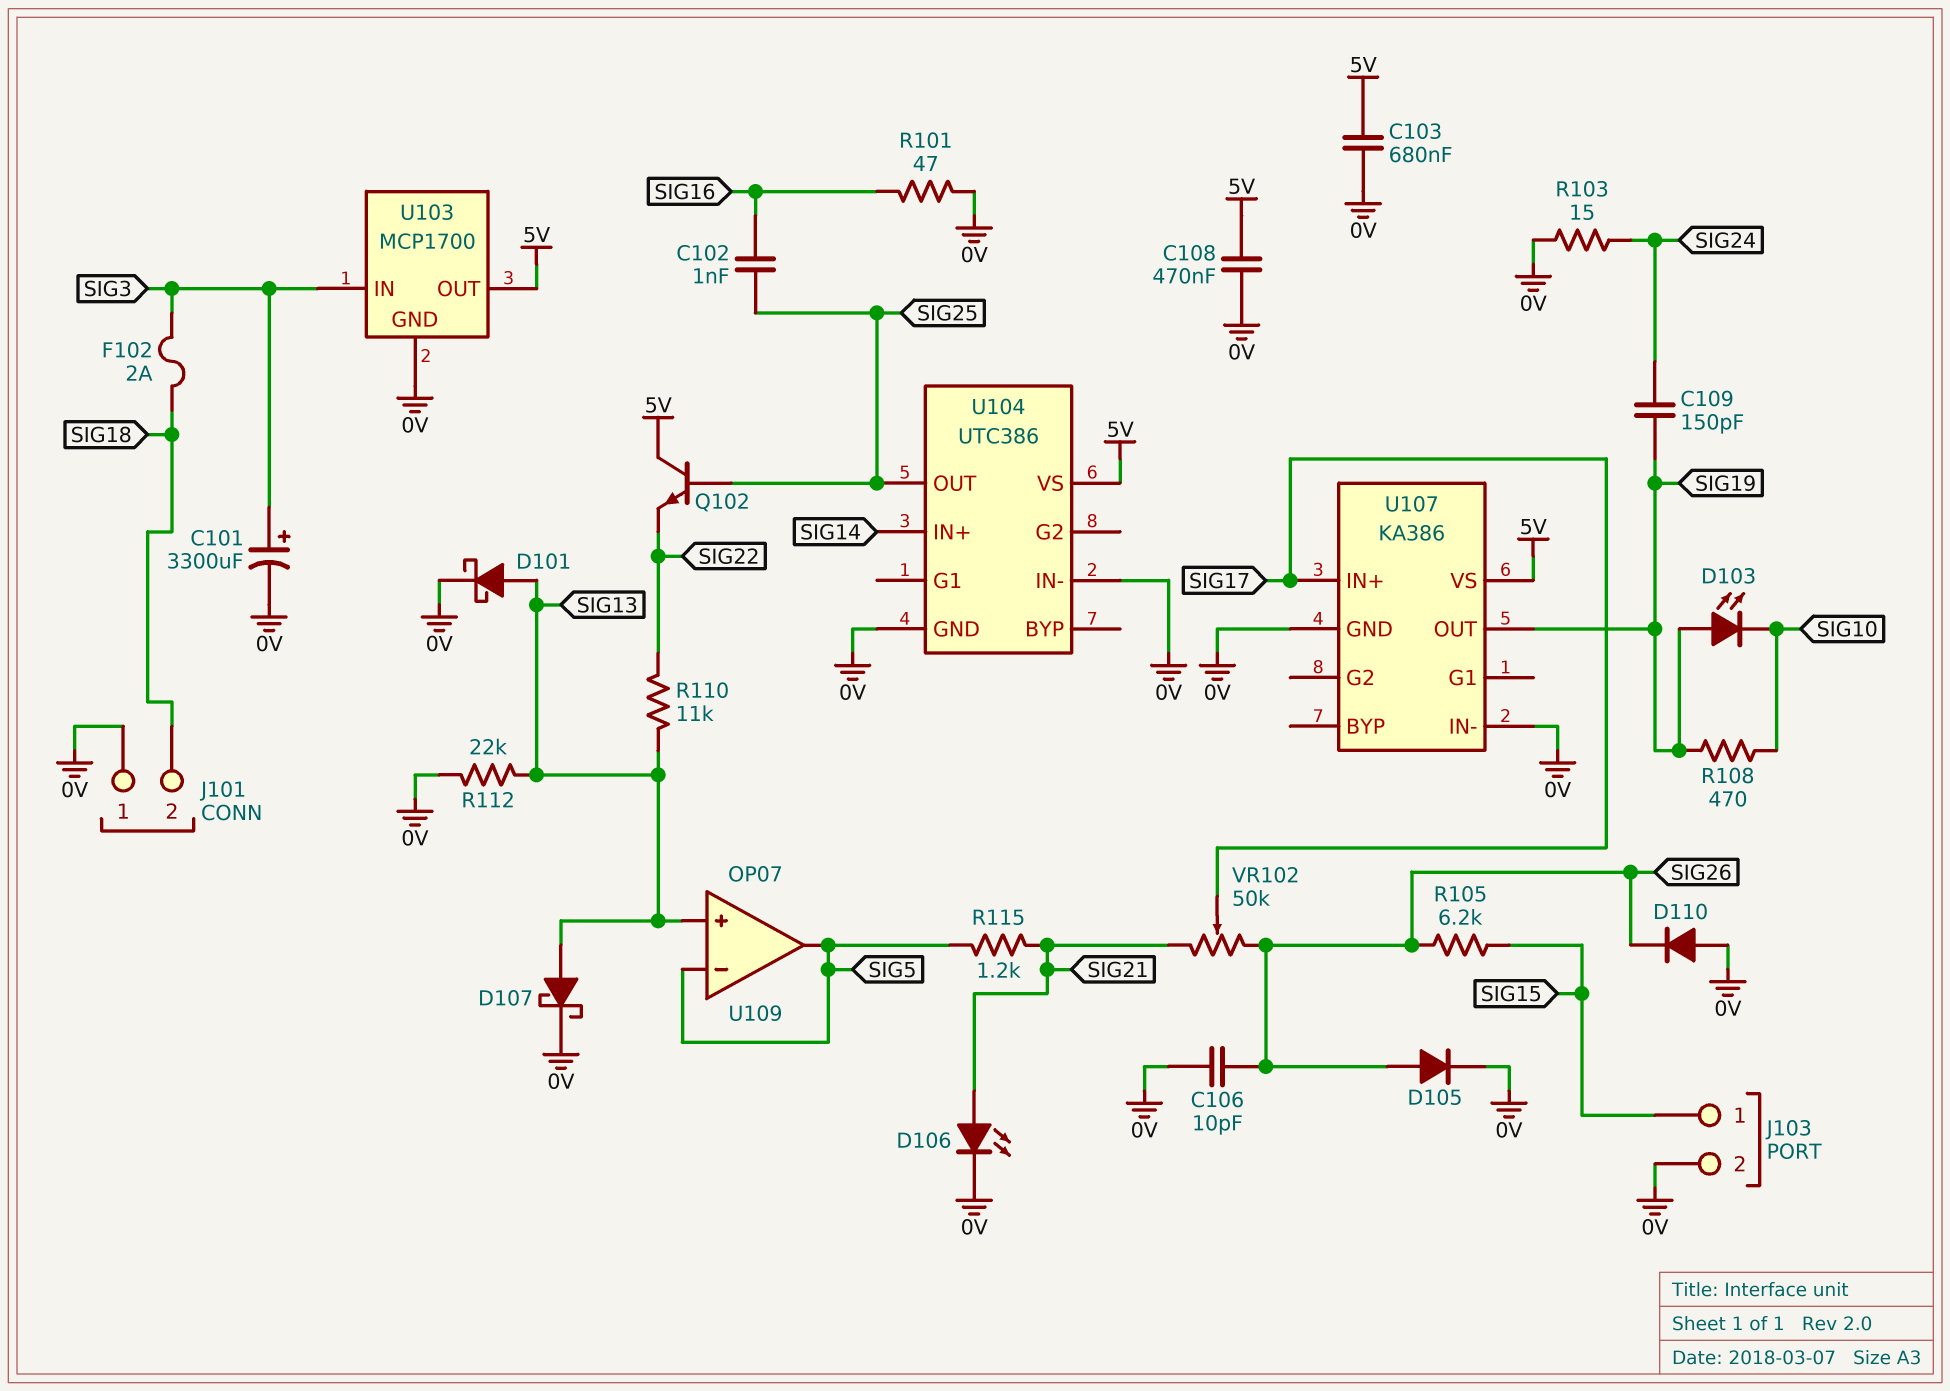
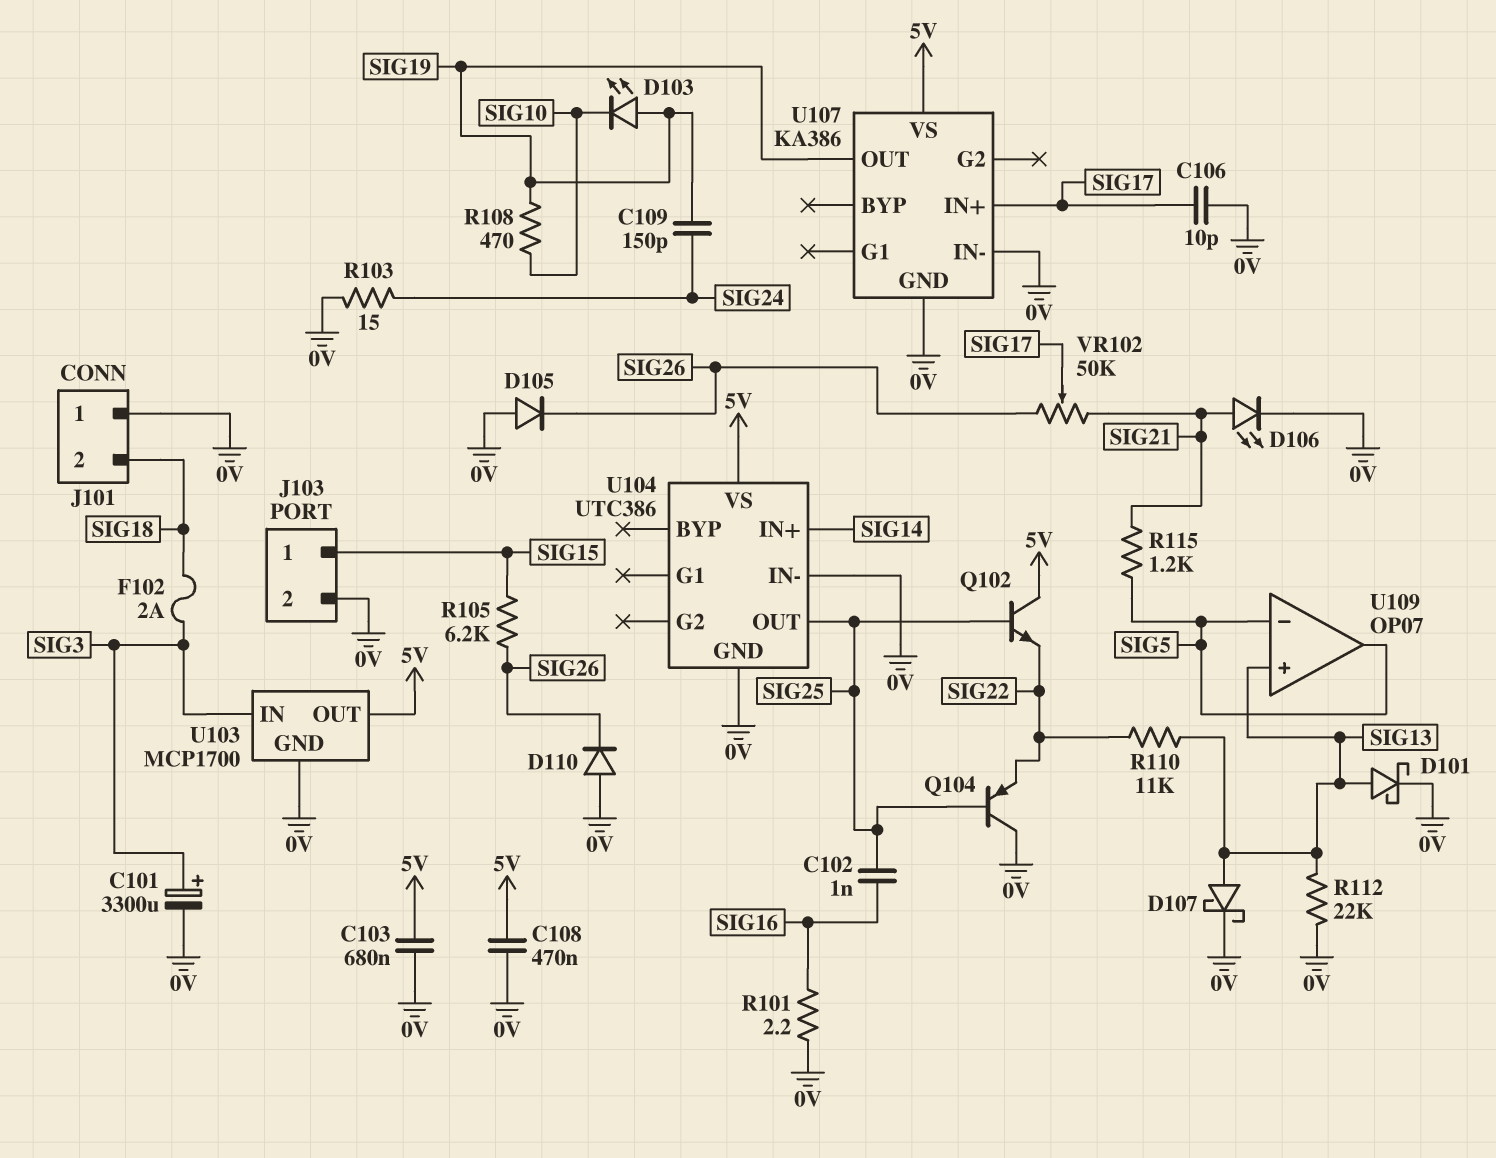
C106: 10pF (0V, SIG26) -> 10pF (0V, SIG17)
D105: diode (A SIG26, K 0V) -> diode (A 0V, K SIG26)
Q104: none -> PNP (B SIG25, C 0V, E SIG22)
R101: 47 (0V, SIG16) -> 2.2 (0V, SIG16)

